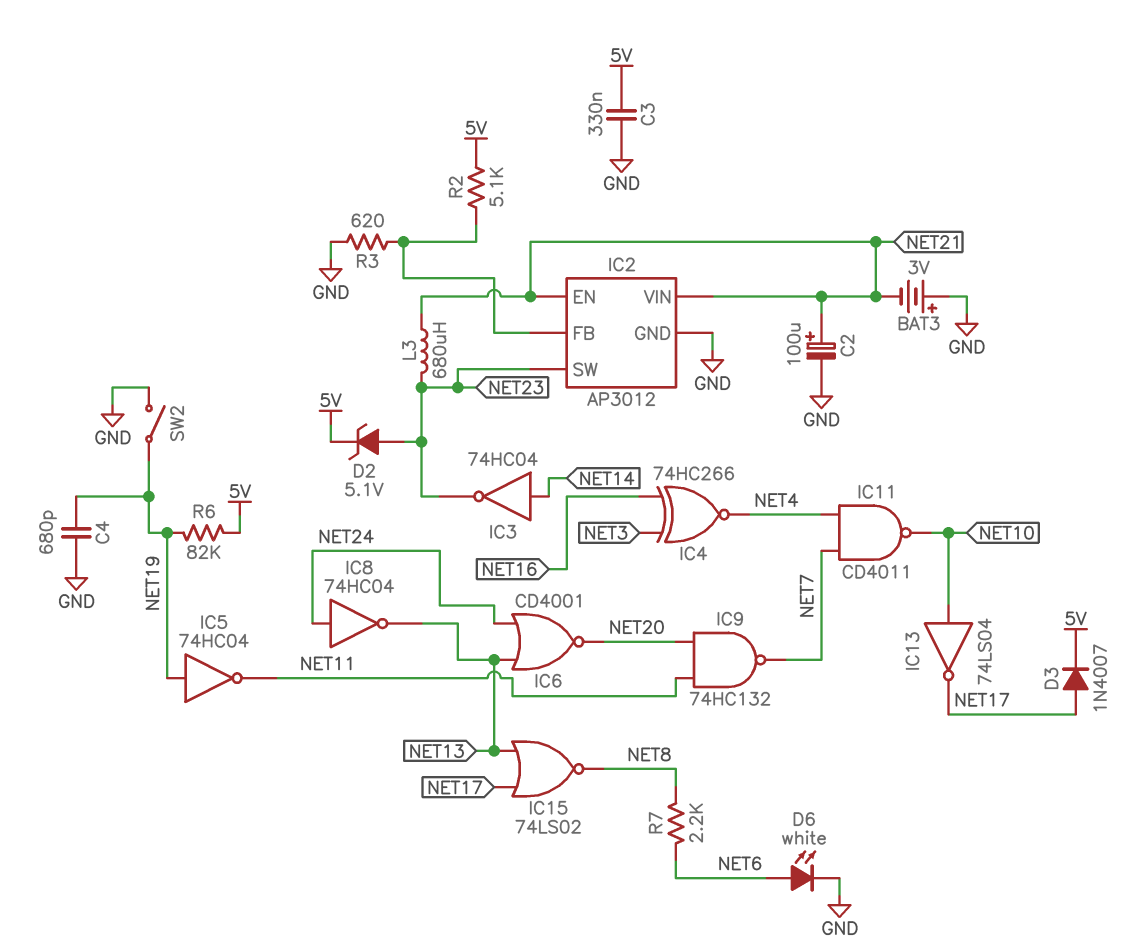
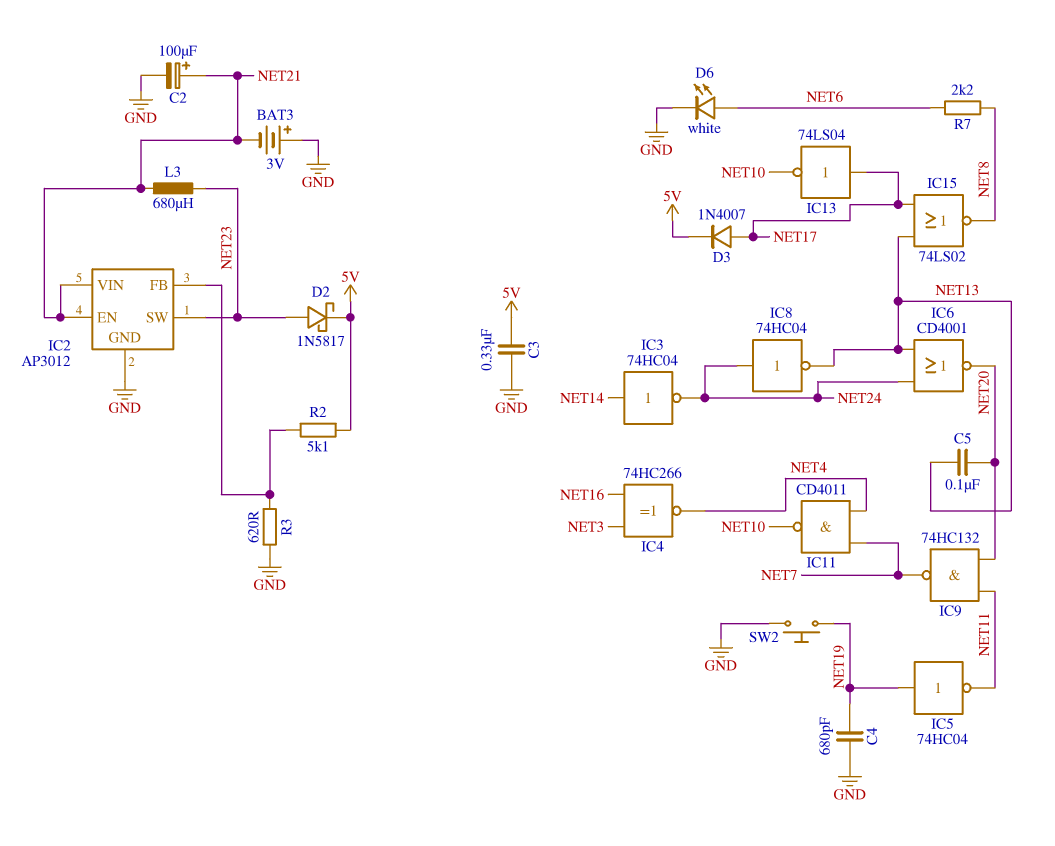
C5: none -> 100nF (NET13, NET20)
D2: zener 5.1V (A NET23, K 5V) -> schottky 1N5817 (A NET23, K 5V)
IC3: NOT 74HC04 (in NET14, out NET23) -> NOT 74HC04 (in NET14, out NET24)
IC13: NOT 74LS04 (in NET10, out NET17) -> NOT 74LS04 (in NET17, out NET10)
R6: 82k (5V, NET19) -> none
SW2: switch (GND, NET19) -> button (GND, NET19)

